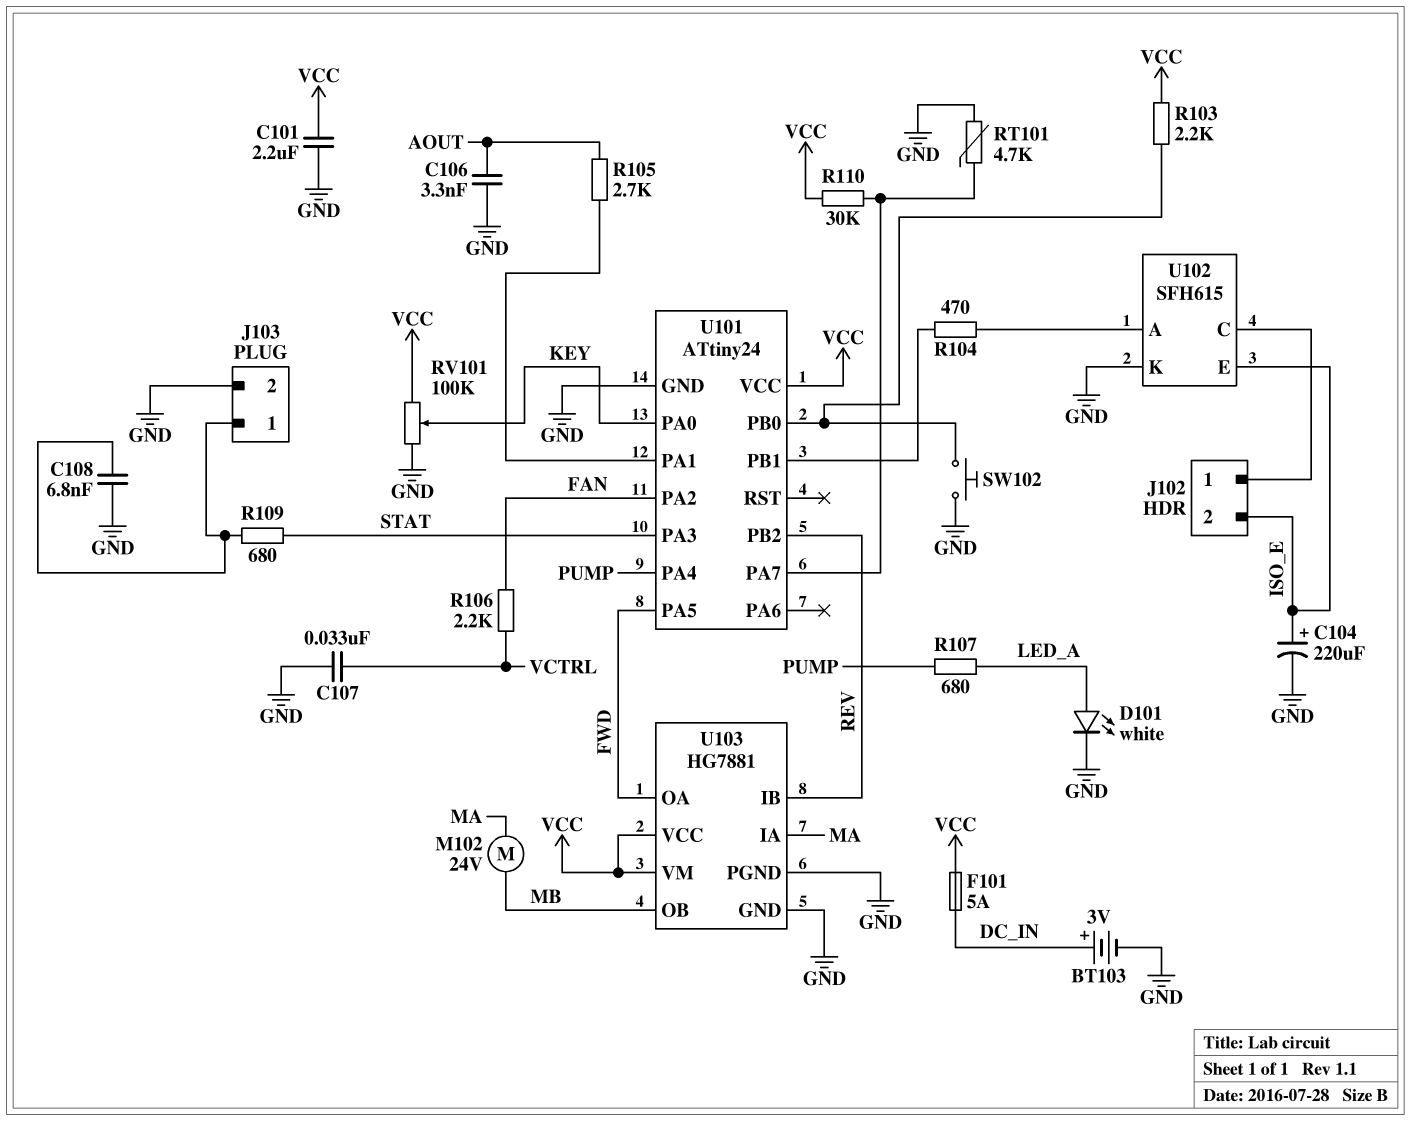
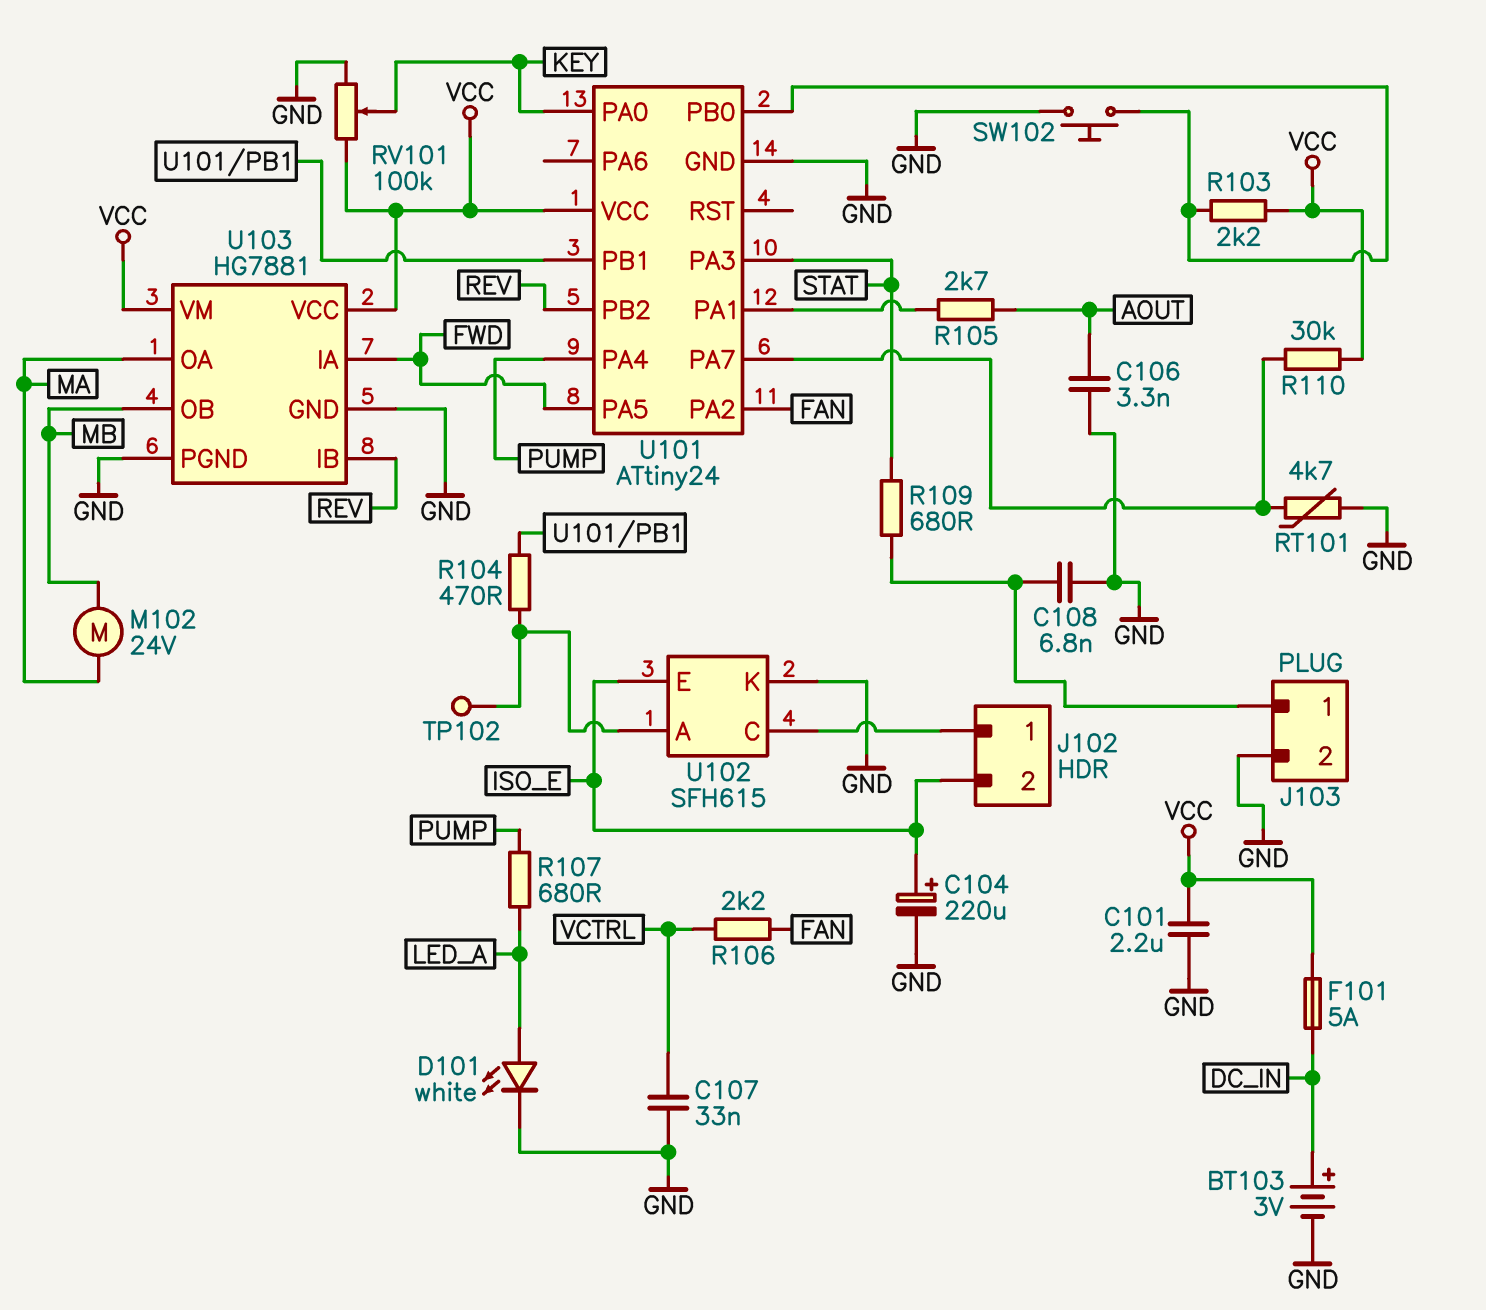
TP102: none -> test point (U102/A)
U103 pin IA: MA -> FWD
U103 pin OA: FWD -> MA

